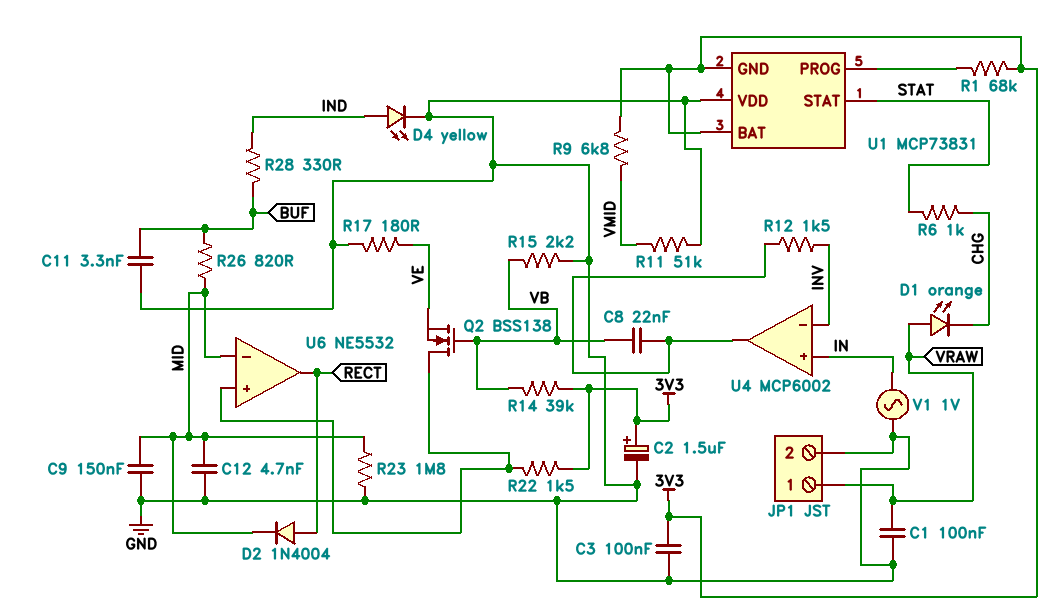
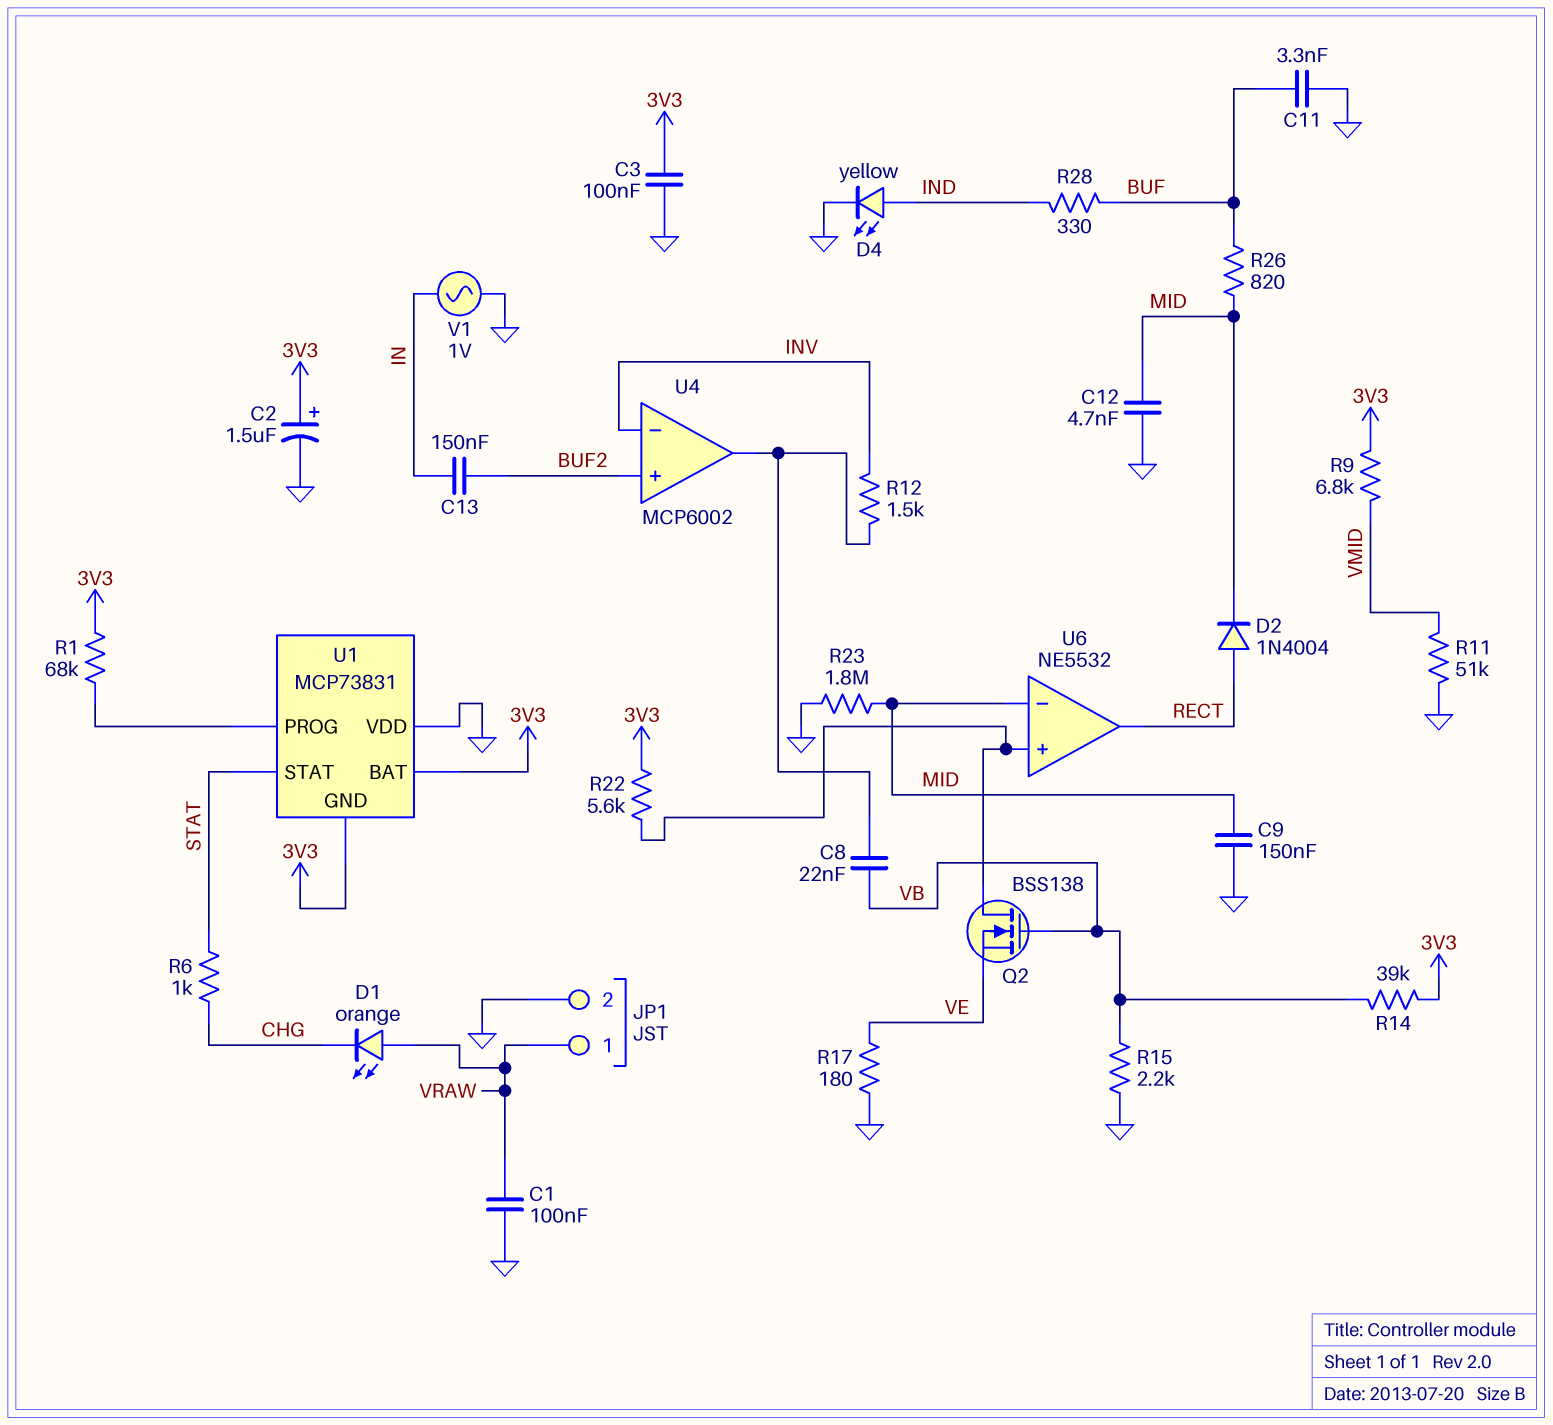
C13: none -> 150nF (BUF2, IN)
R22: 1.5k (3V3, U6/in+) -> 5.6k (3V3, U6/in+)
U4 pin in+: IN -> BUF2

